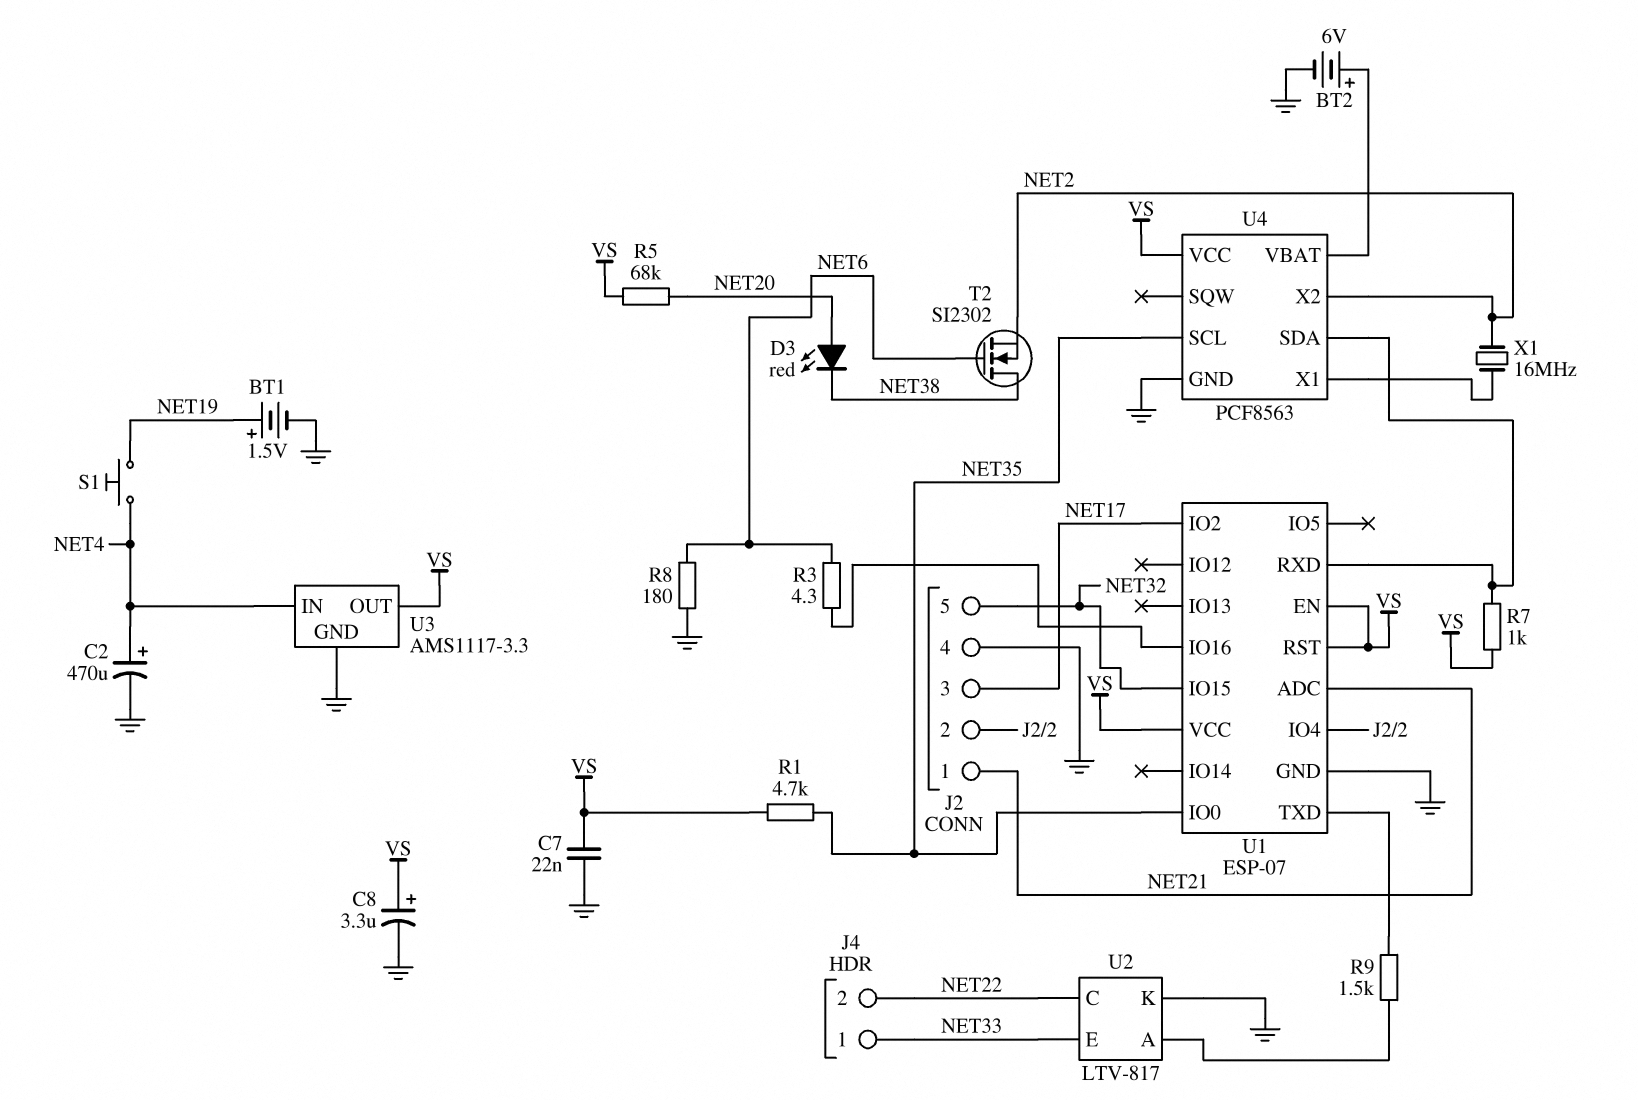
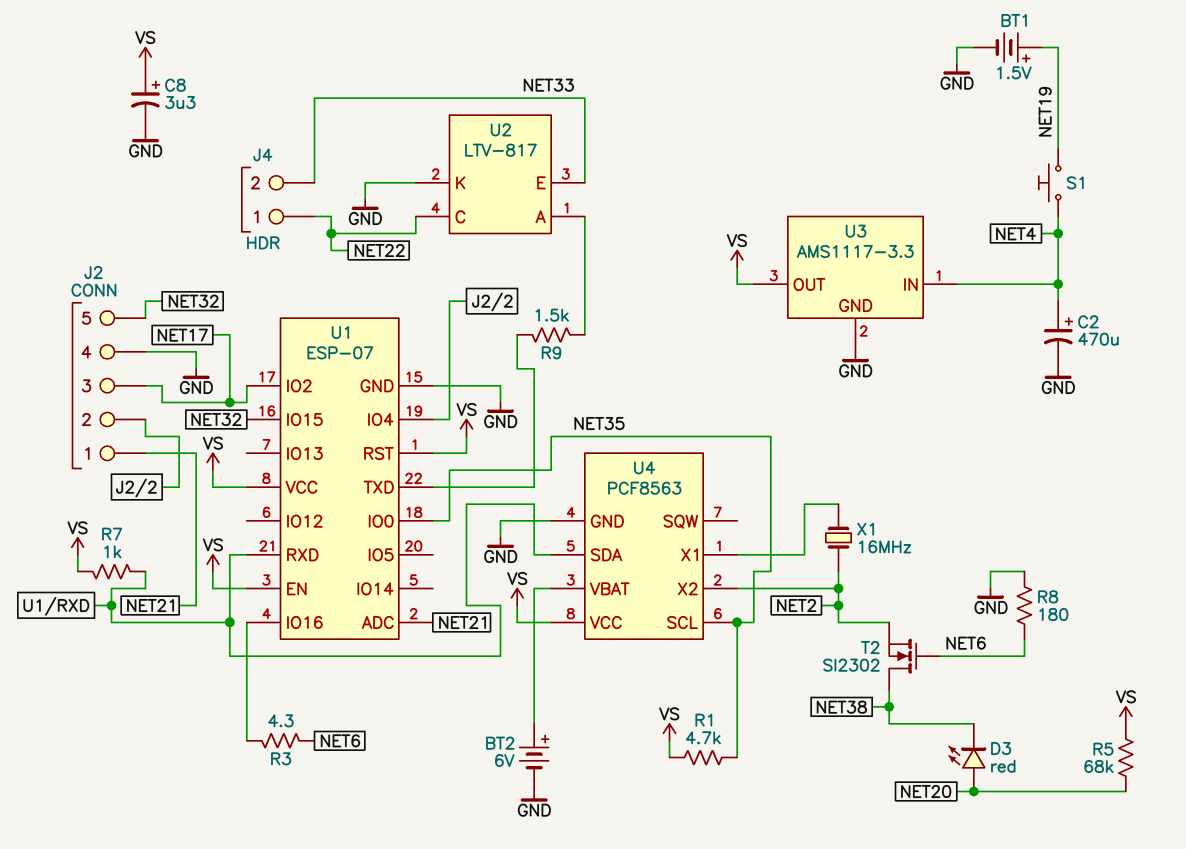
C7: 22nF (GND, VS) -> none
J4 pin 1: NET33 -> NET22
J4 pin 2: NET22 -> NET33

